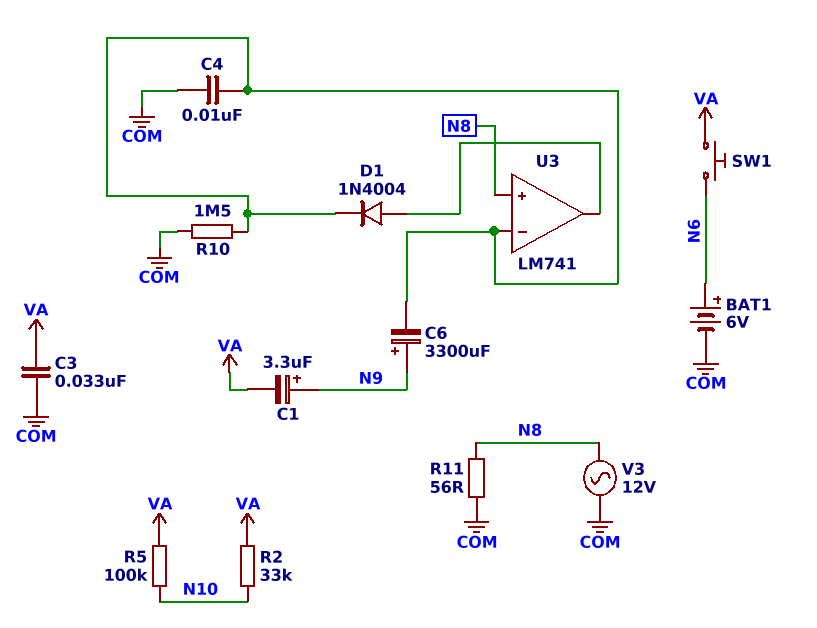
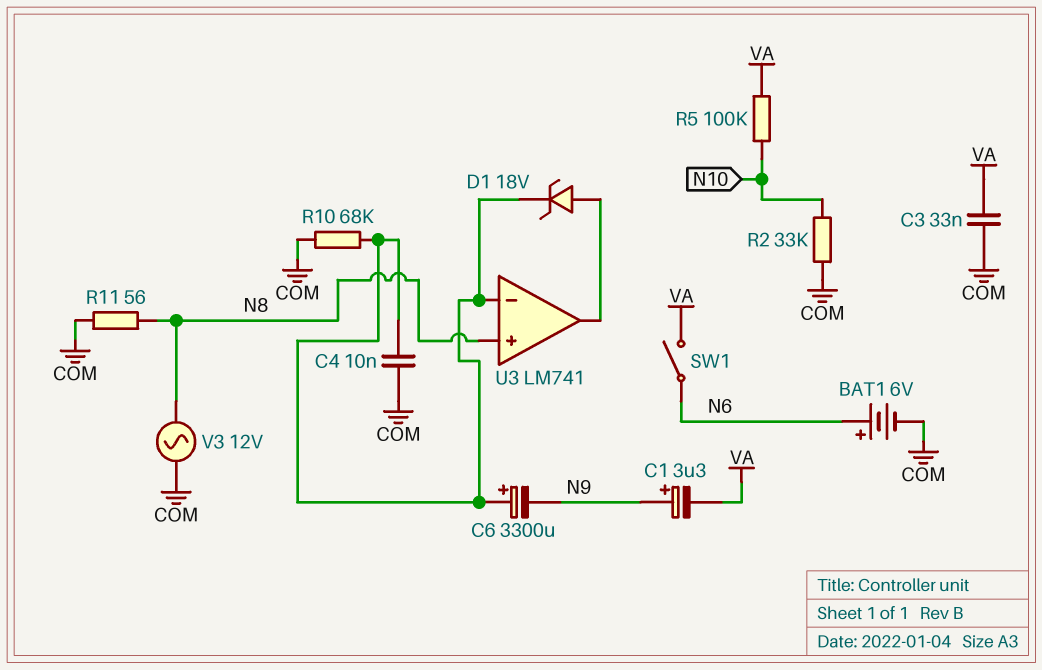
C6: 3300uF (plus N9, minus U3/in-) -> 3300uF (plus U3/in-, minus N9)
D1: diode 1N4004 (A U3/out, K U3/in-) -> zener 18V (A U3/out, K U3/in-)
R2: 33k (N10, VA) -> 33k (COM, N10)
R10: 1.5M (COM, U3/in-) -> 68k (COM, U3/in-)
SW1: button (N6, VA) -> switch (N6, VA)

